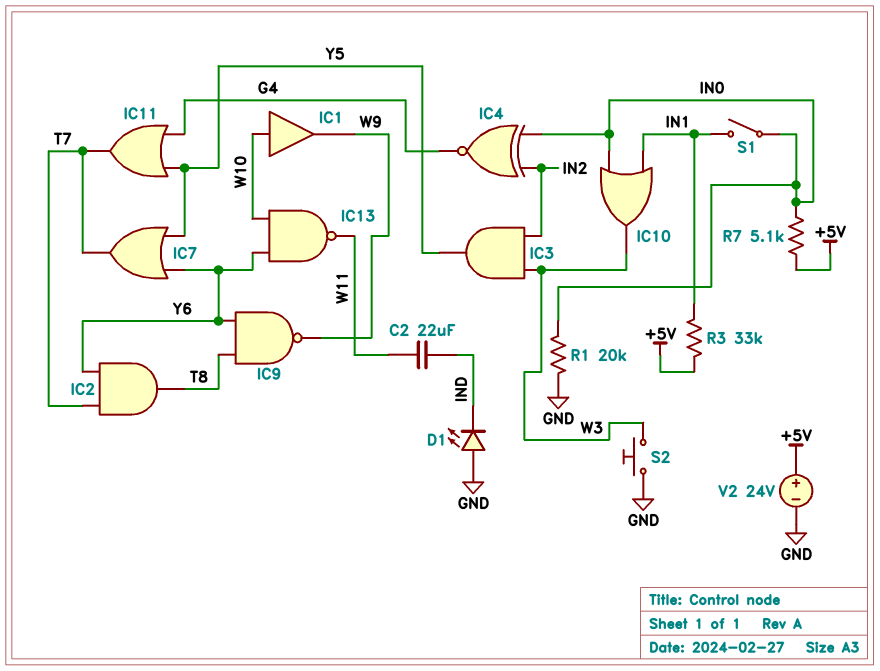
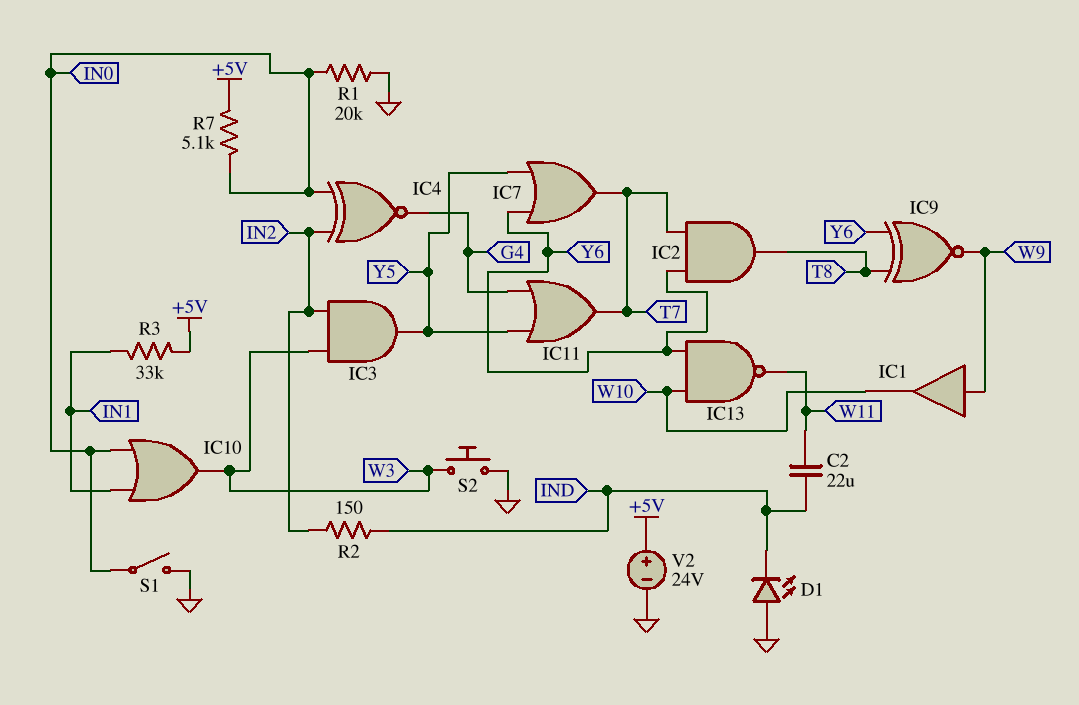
IC1: buffer (in W10, out W9) -> buffer (in W9, out W10)
IC9: NAND (in T8, in Y6, out W9) -> XNOR (in T8, in Y6, out W9)
R2: none -> 150 (IN2, IND)
S1: switch (IN0, IN1) -> switch (GND, IN0)

